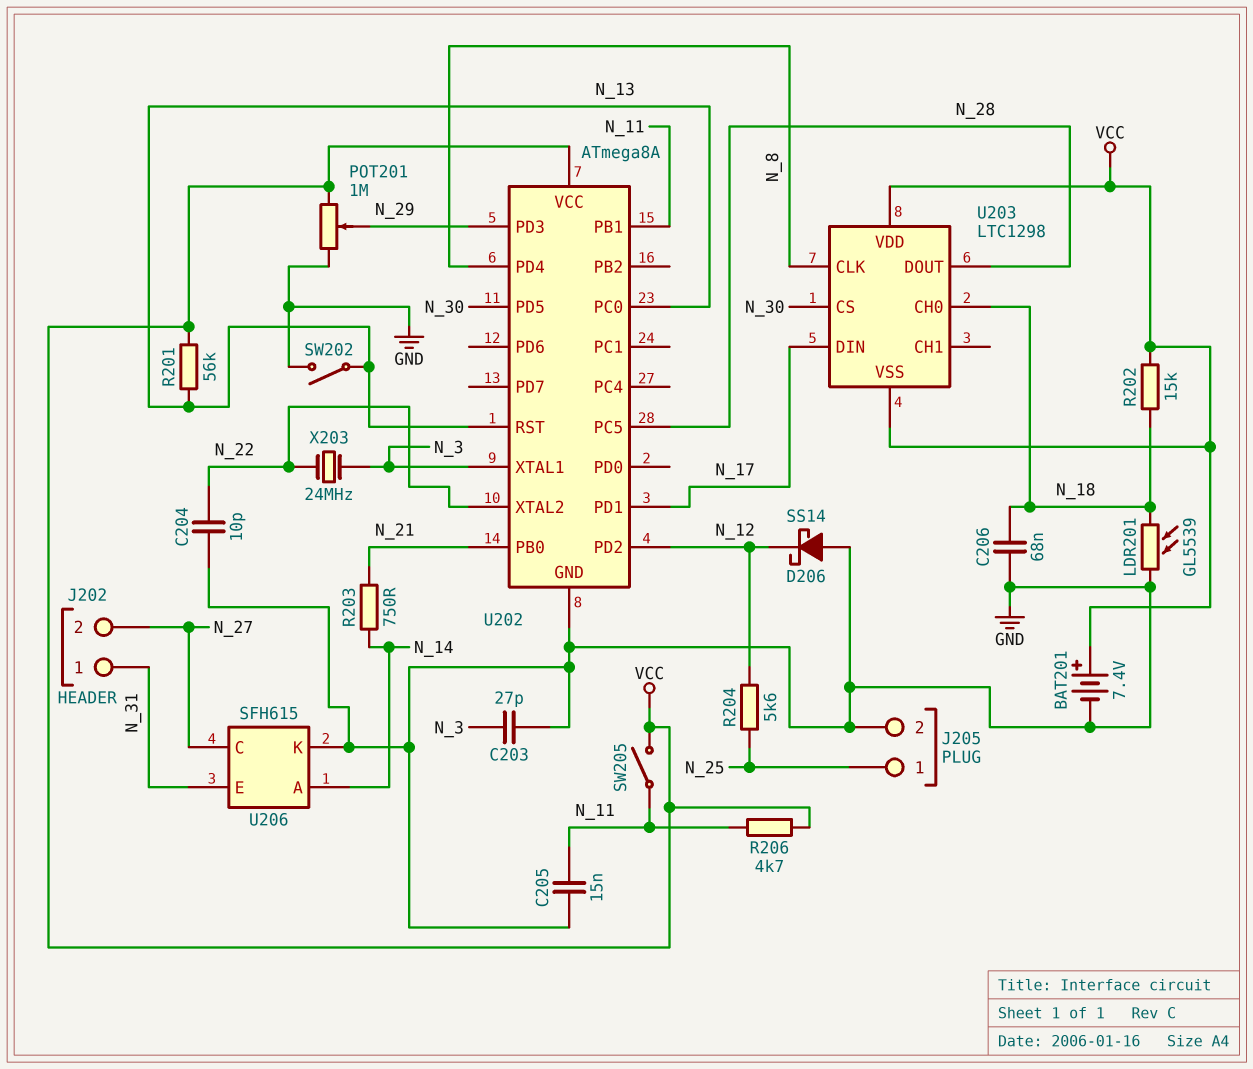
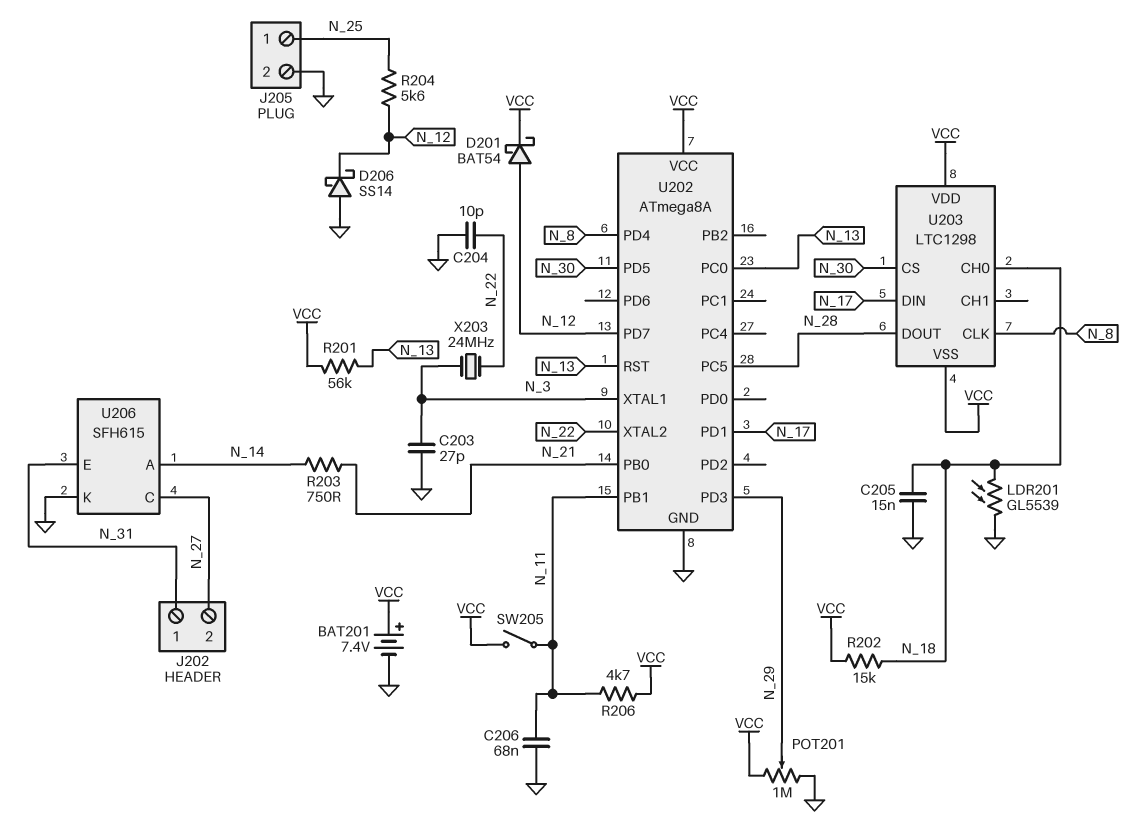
C205: 15nF (GND, N_11) -> 15nF (GND, N_18)
C206: 68nF (GND, N_18) -> 68nF (GND, N_11)
D201: none -> schottky BAT54 (A N_12, K VCC)
SW202: switch (GND, N_13) -> none
U202 pin PD2: N_12 -> none
U202 pin PD7: none -> N_12

